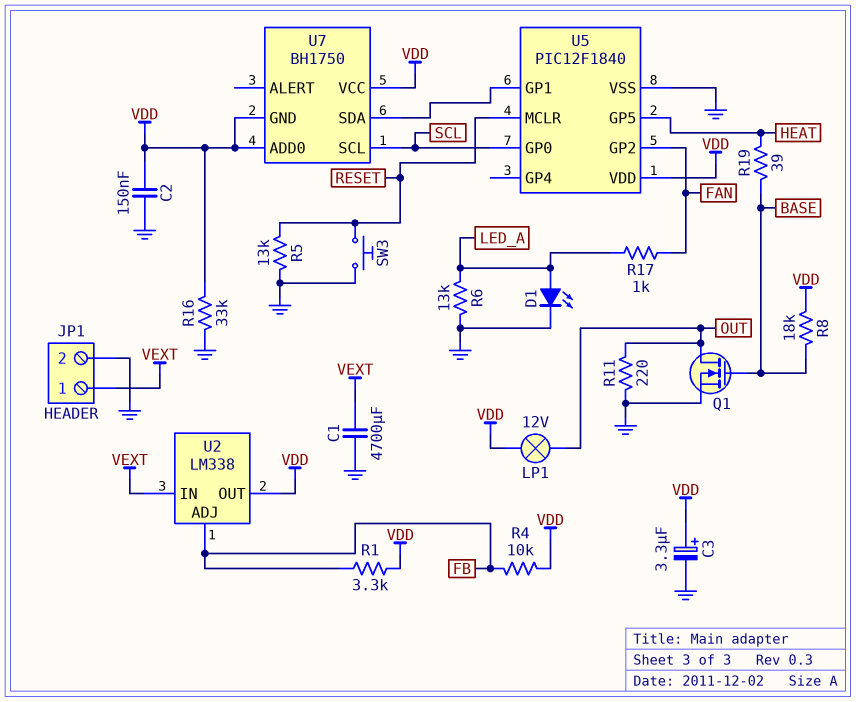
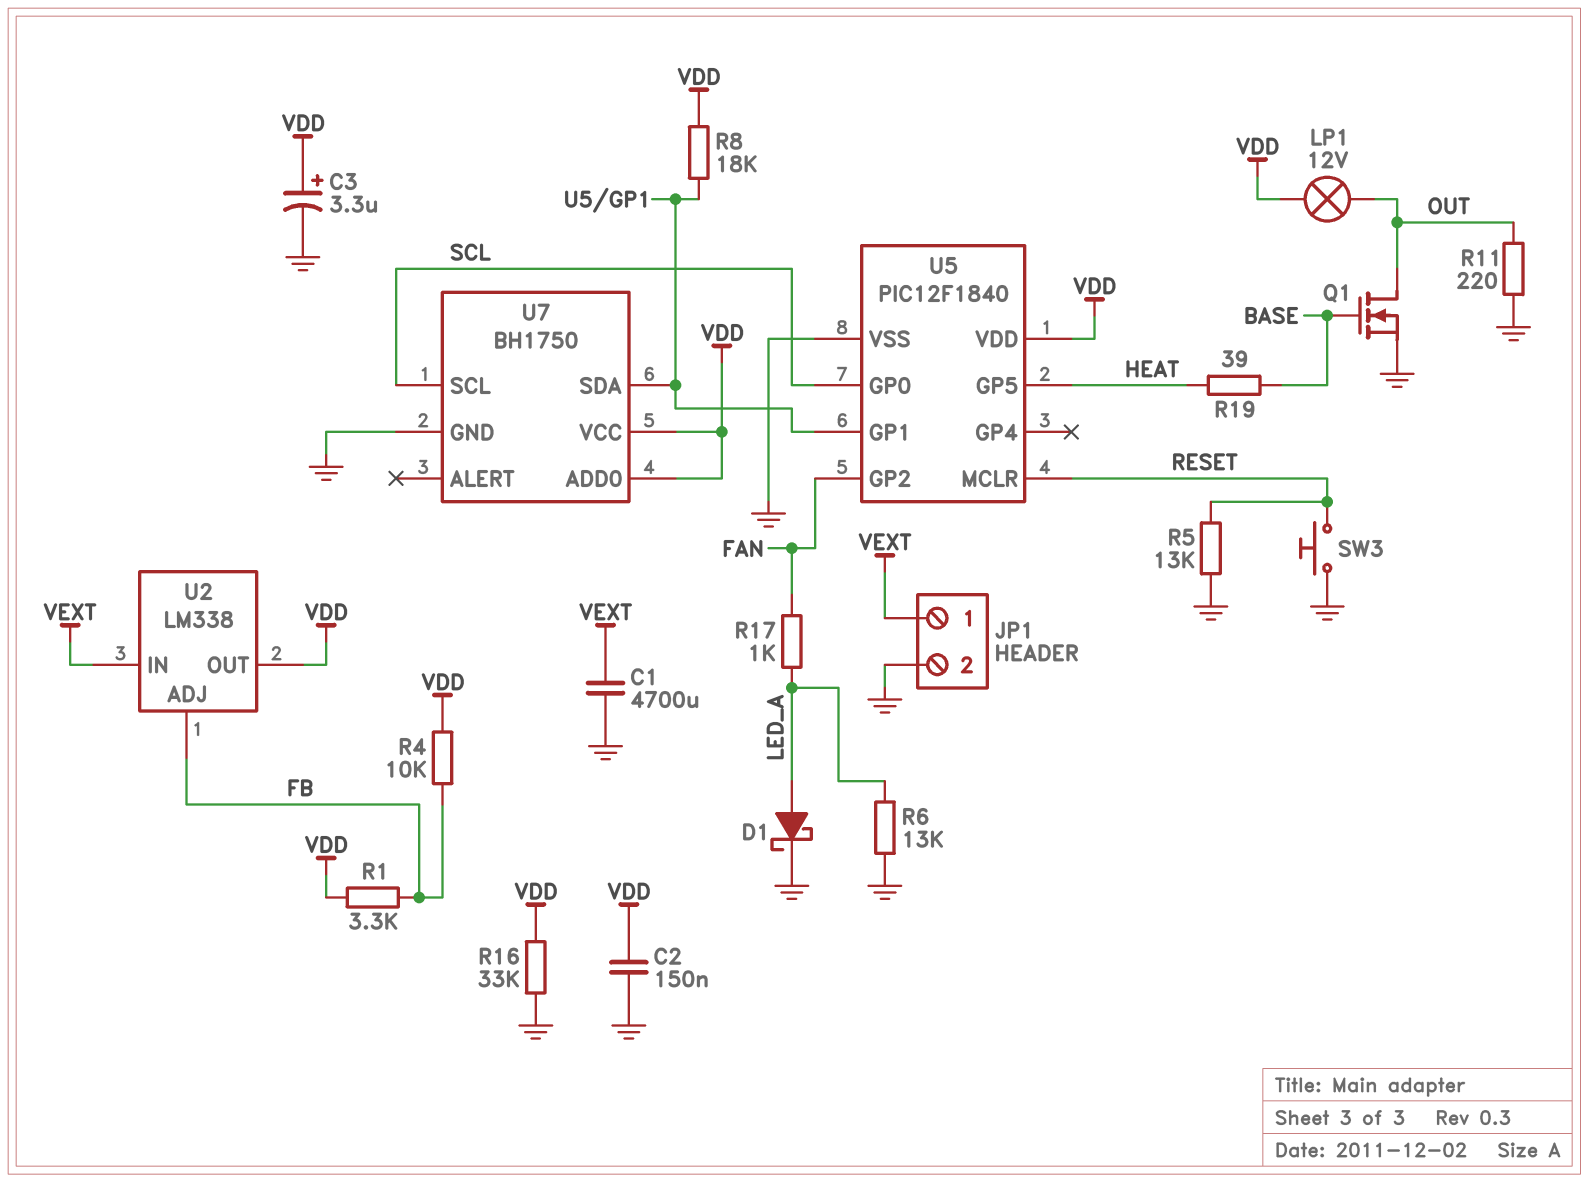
D1: LED (A LED_A, K GND) -> schottky (A LED_A, K GND)
R8: 18k (BASE, VDD) -> 18k (U5/GP1, VDD)
U7 pin GND: VDD -> GND

